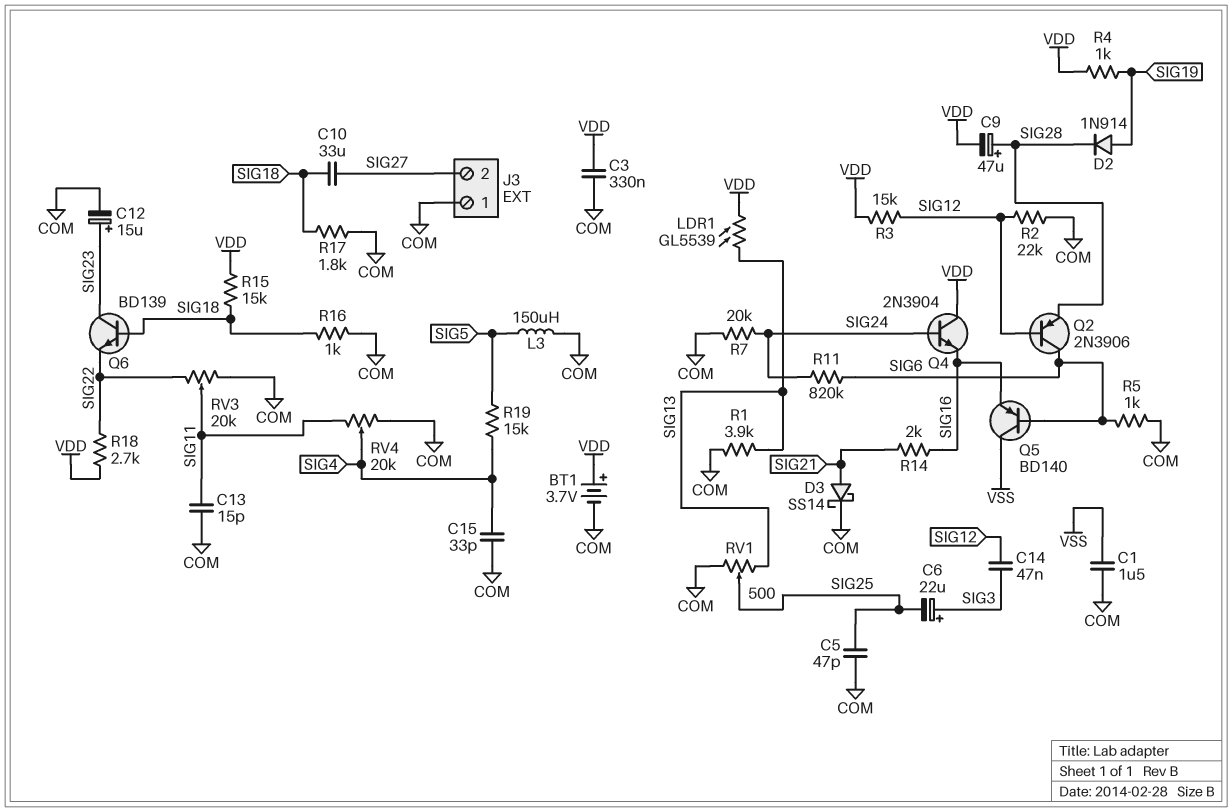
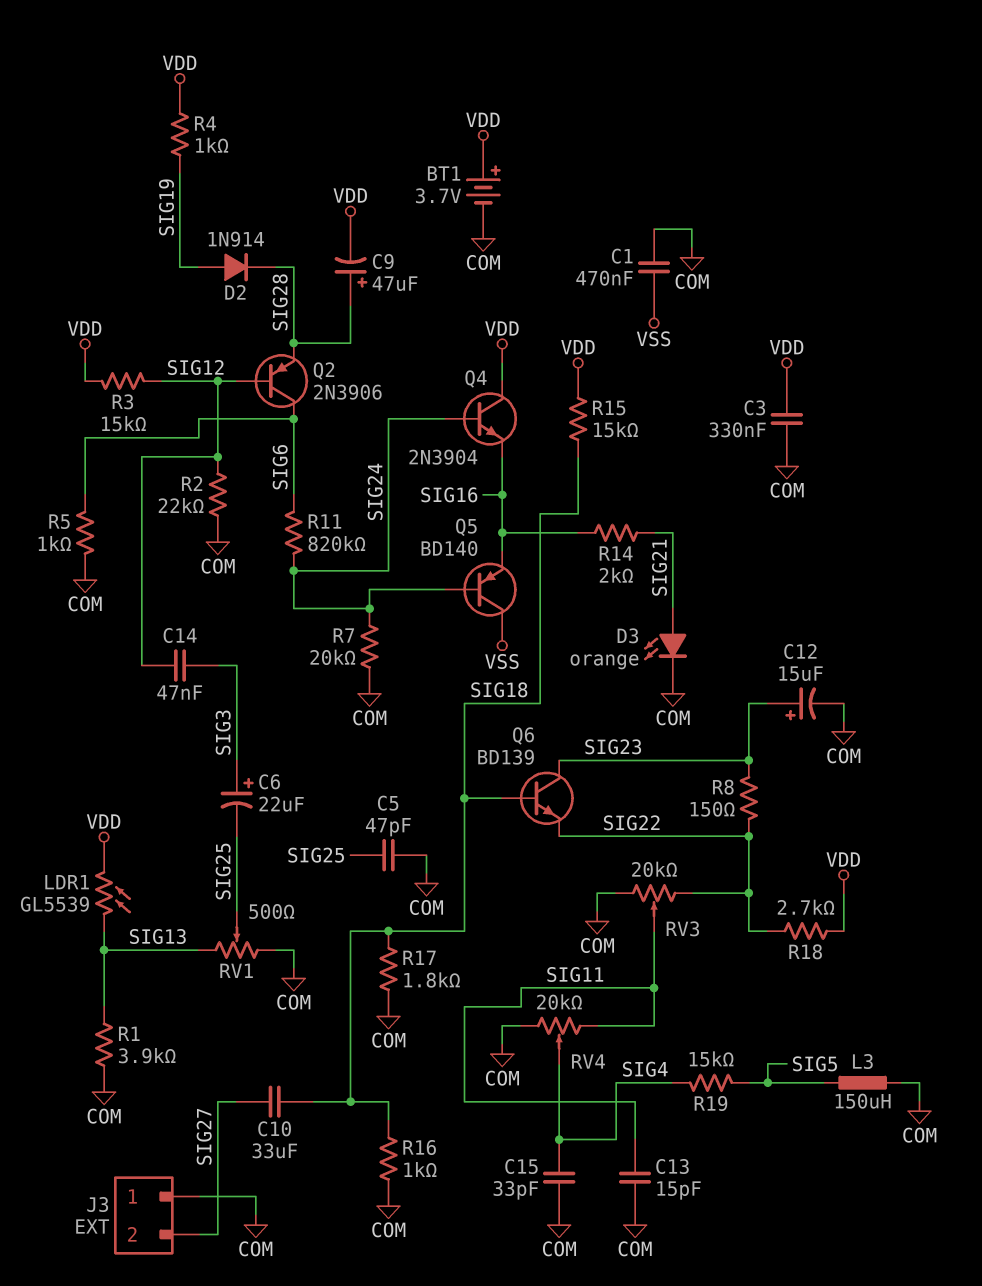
C1: 1.5uF (COM, VSS) -> 470nF (COM, VSS)
D3: schottky SS14 (A SIG21, K COM) -> LED orange (A SIG21, K COM)
Q5: PNP BD140 (B SIG6, C VSS, E SIG16) -> PNP BD140 (B SIG24, C VSS, E SIG16)
R8: none -> 150 (SIG22, SIG23)

